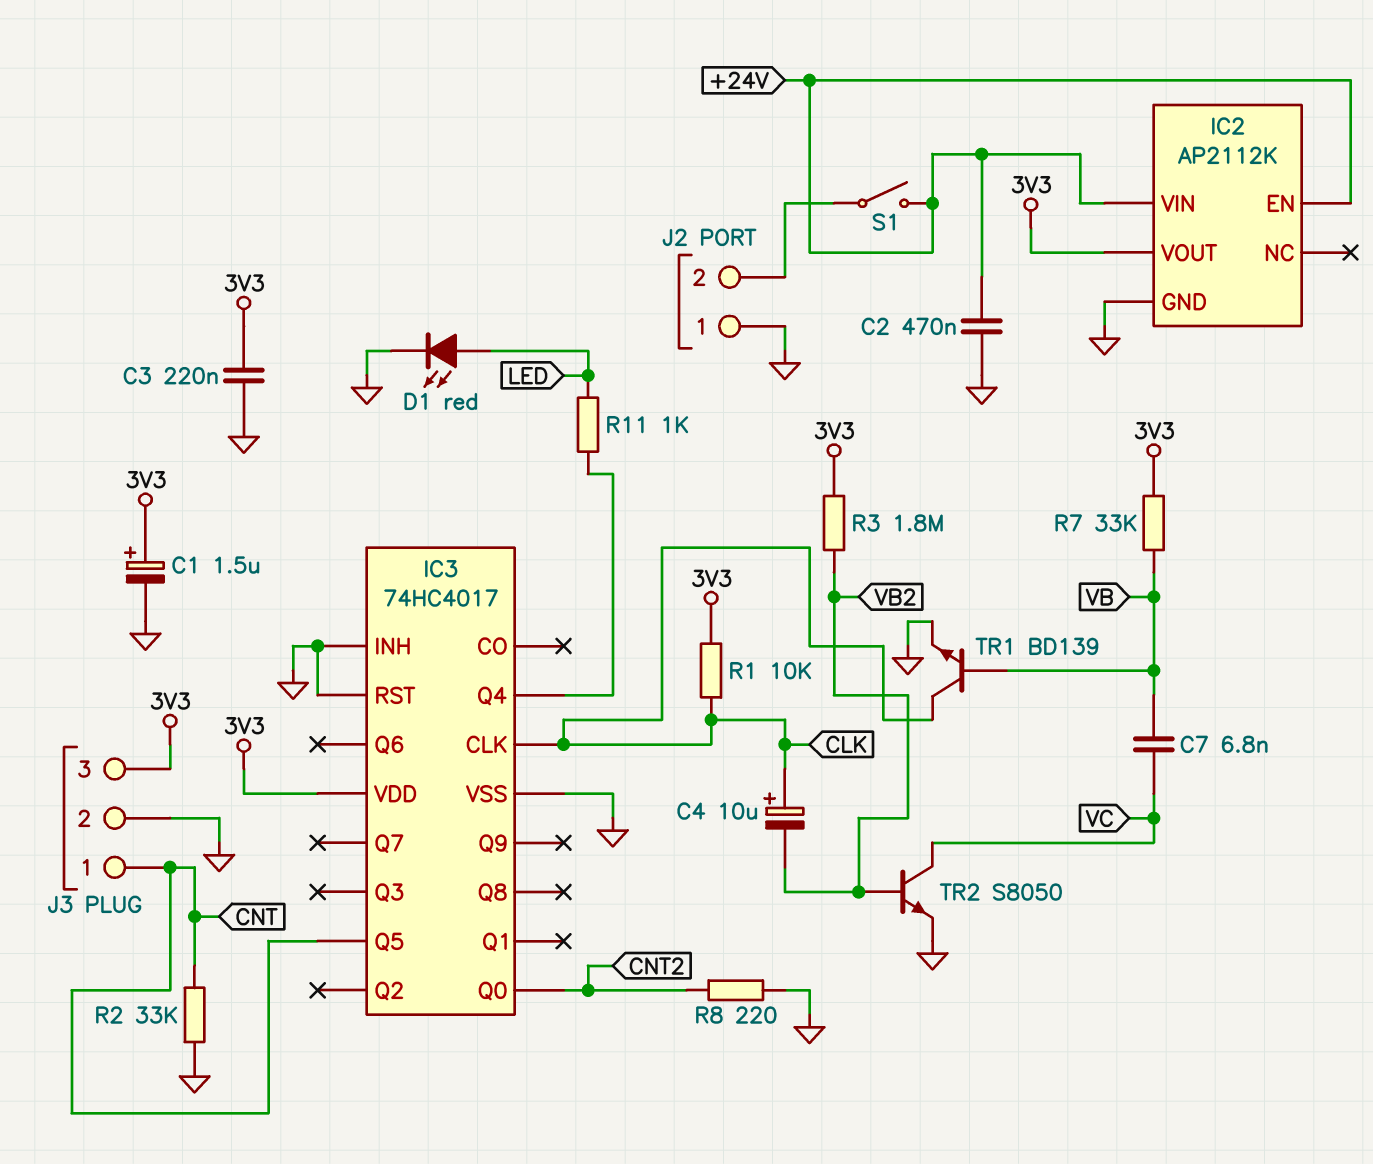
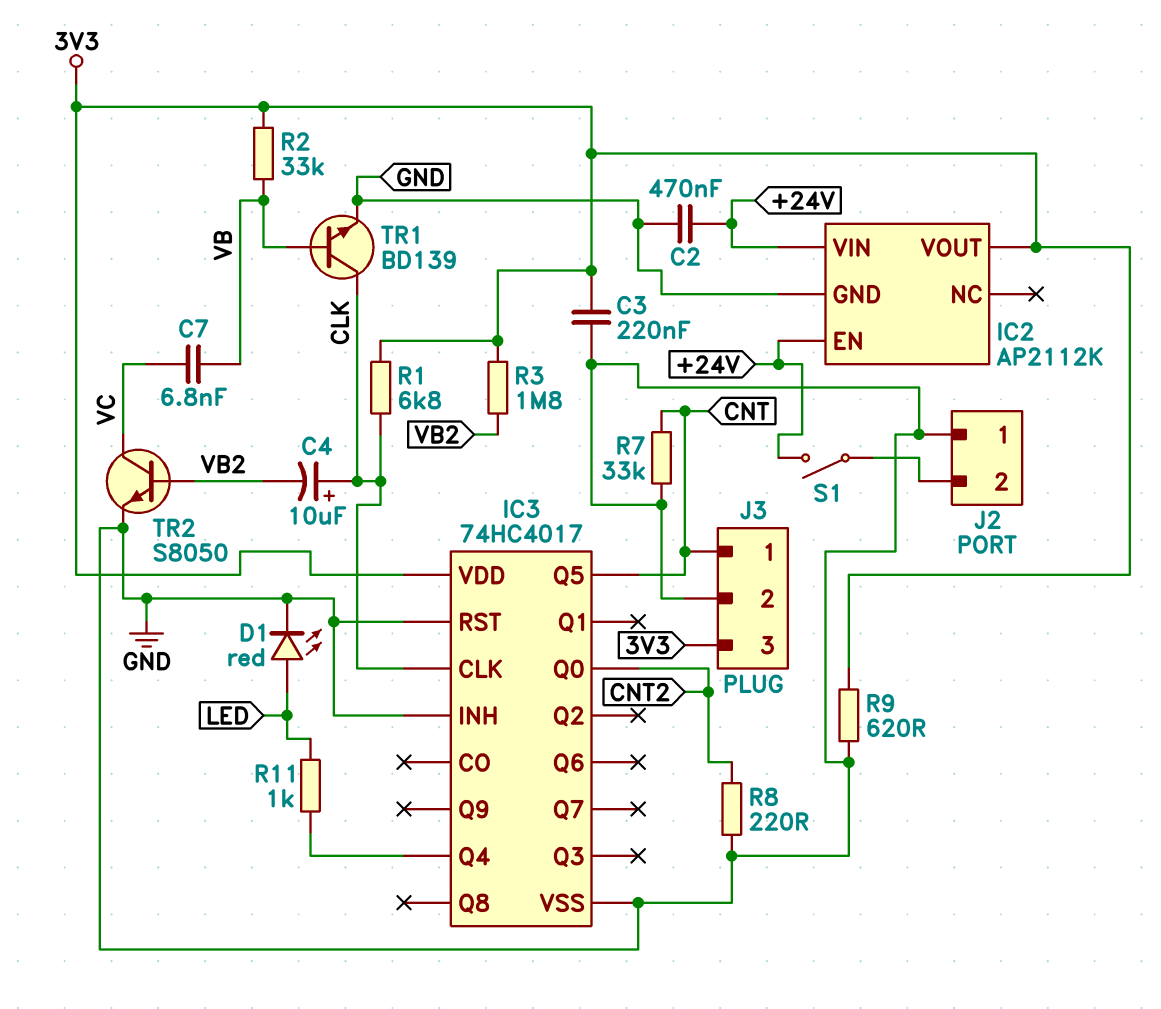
C1: 1.5uF (plus 3V3, minus GND) -> none
R1: 10k (3V3, CLK) -> 6.8k (3V3, CLK)
R2: 33k (CNT, GND) -> 33k (3V3, VB)
R7: 33k (3V3, VB) -> 33k (CNT, GND)
R9: none -> 620 (3V3, GND)

